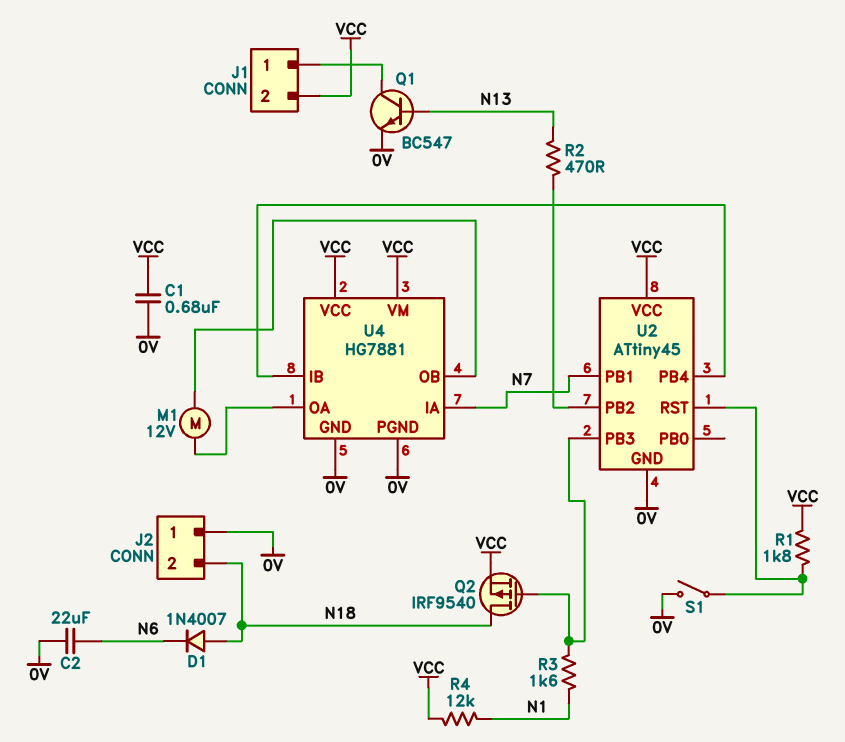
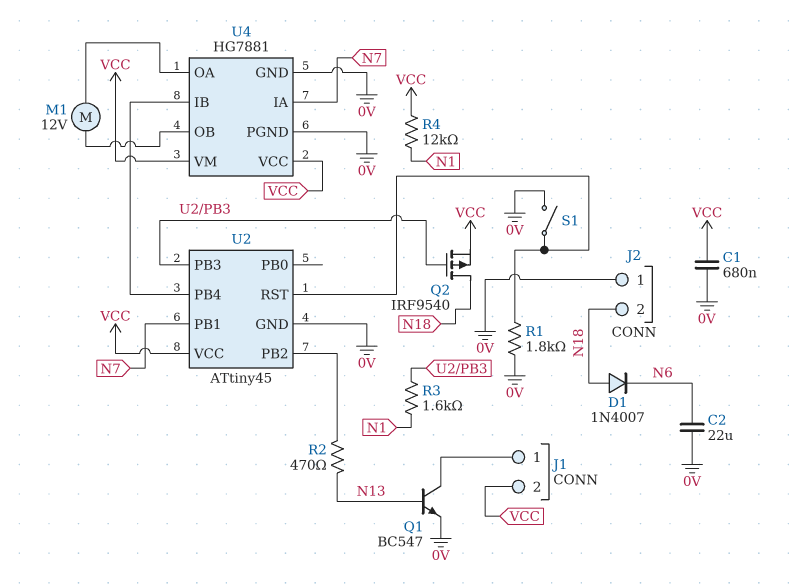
R1: 1.8k (U2/RST, VCC) -> 1.8k (0V, U2/RST)

